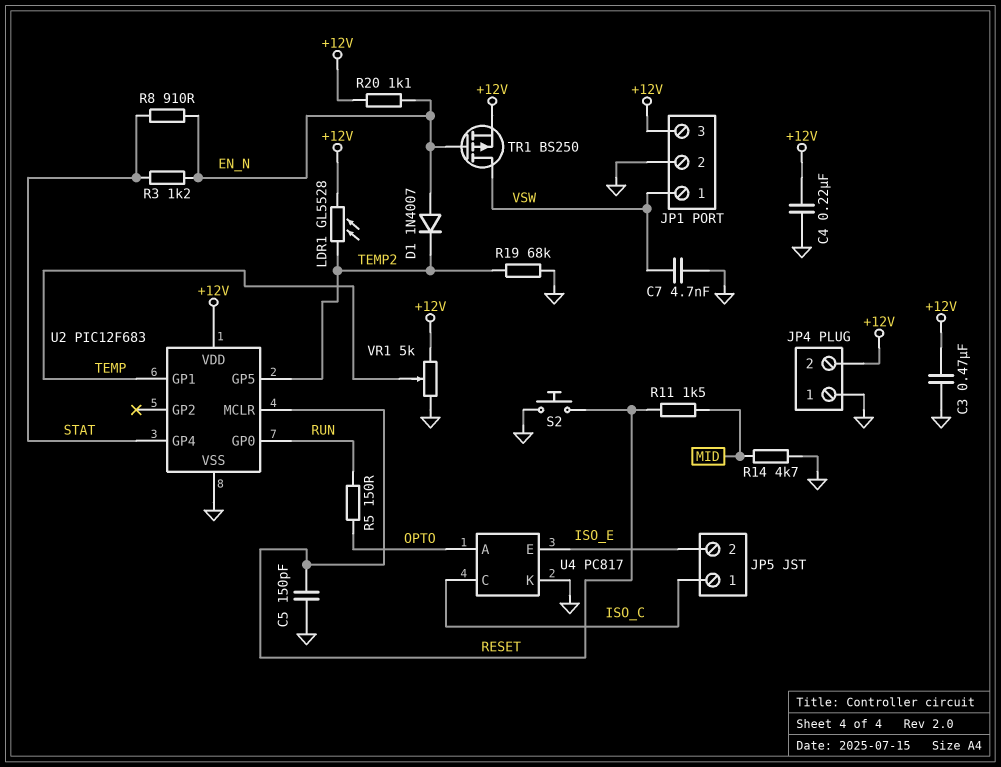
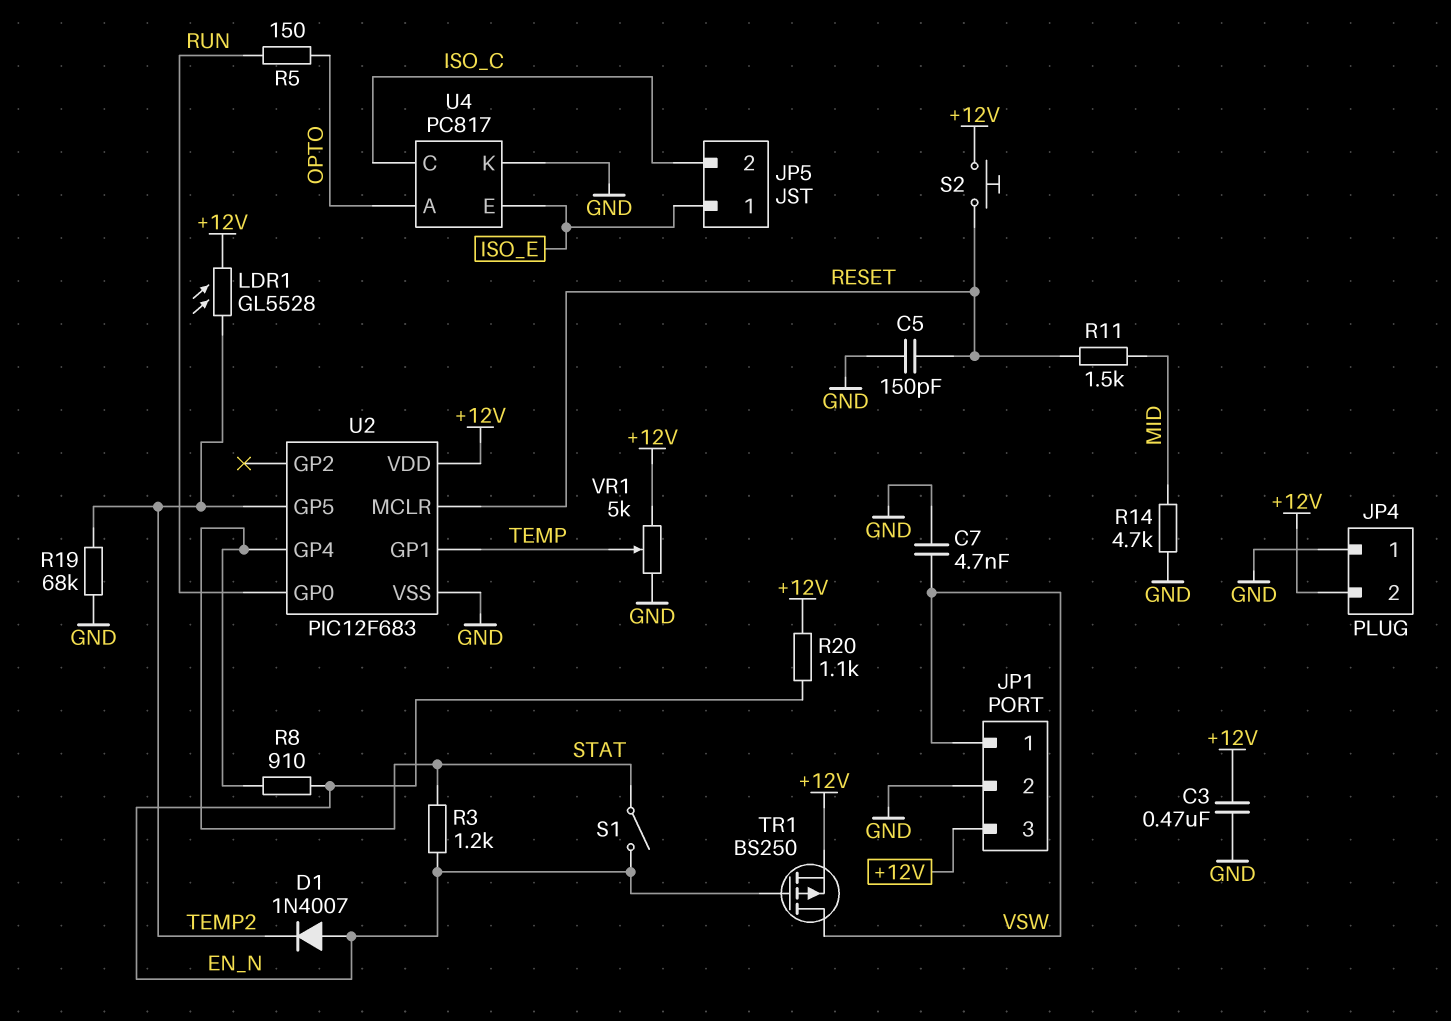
C4: 220nF (+12V, GND) -> none
JP5 pin 1: ISO_C -> ISO_E
JP5 pin 2: ISO_E -> ISO_C
S1: none -> switch (EN_N, STAT)
S2: button (GND, RESET) -> button (+12V, RESET)

